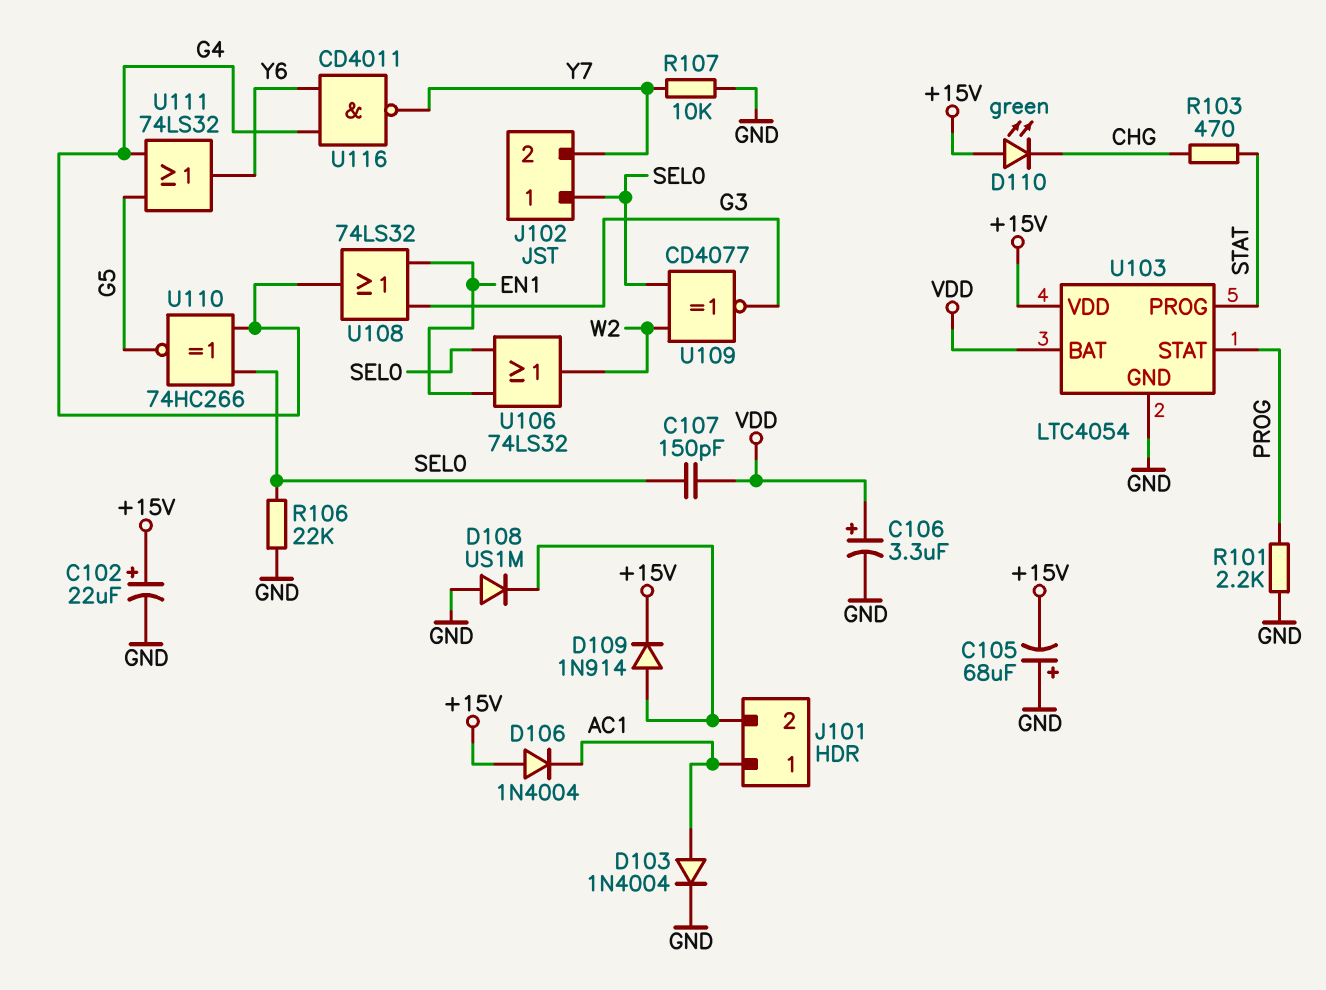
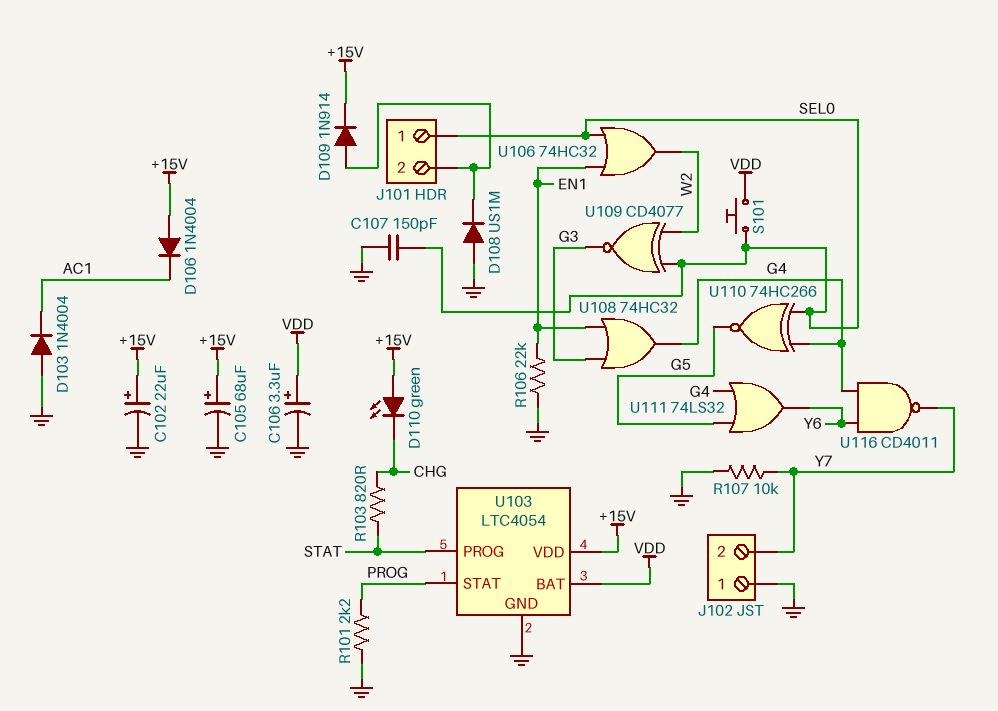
C105: 68uF (plus GND, minus +15V) -> 68uF (plus +15V, minus GND)
C107: 150pF (SEL0, VDD) -> 150pF (GND, SEL0)
D103: diode 1N4004 (A AC1, K GND) -> diode 1N4004 (A GND, K AC1)
J101 pin 1: AC1 -> SEL0
J102 pin 1: SEL0 -> GND
R103: 470 (CHG, STAT) -> 820 (CHG, STAT)
R106: 22k (GND, SEL0) -> 22k (EN1, GND)
S101: none -> button (SEL0, VDD)
U106: OR 74LS32 (in EN1, in SEL0, out W2) -> OR 74HC32 (in EN1, in SEL0, out W2)
U108: OR 74LS32 (in EN1, in G3, out G4) -> OR 74HC32 (in EN1, in G3, out G4)

